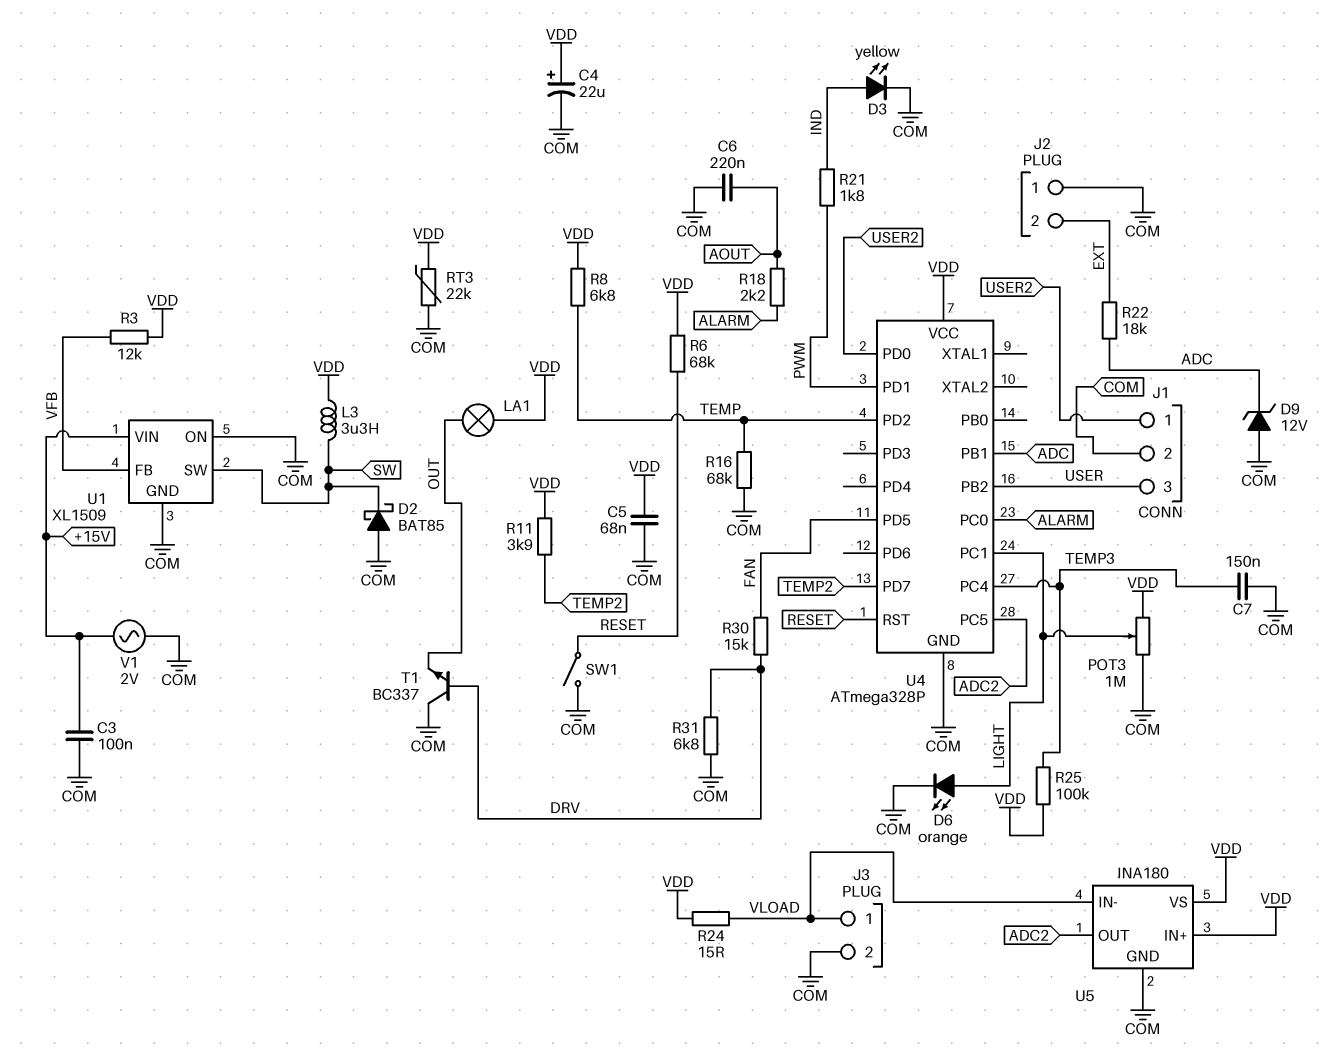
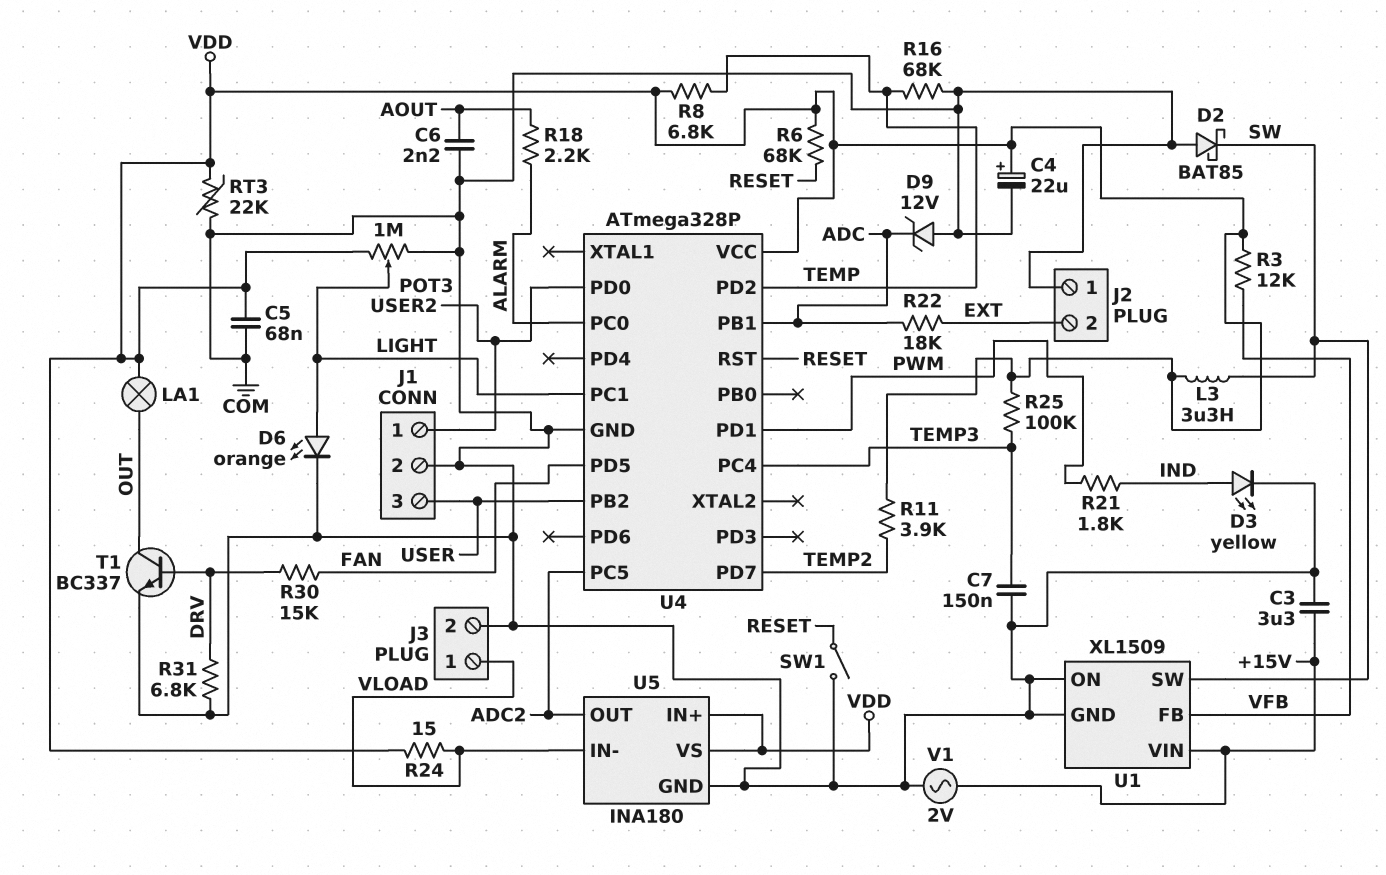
C3: 100nF (+15V, COM) -> 3.3uF (+15V, COM)
C6: 220nF (AOUT, COM) -> 2.2nF (AOUT, COM)
T1: NPN BC337 (B DRV, C COM, E OUT) -> NPN BC337 (B DRV, C OUT, E COM)

